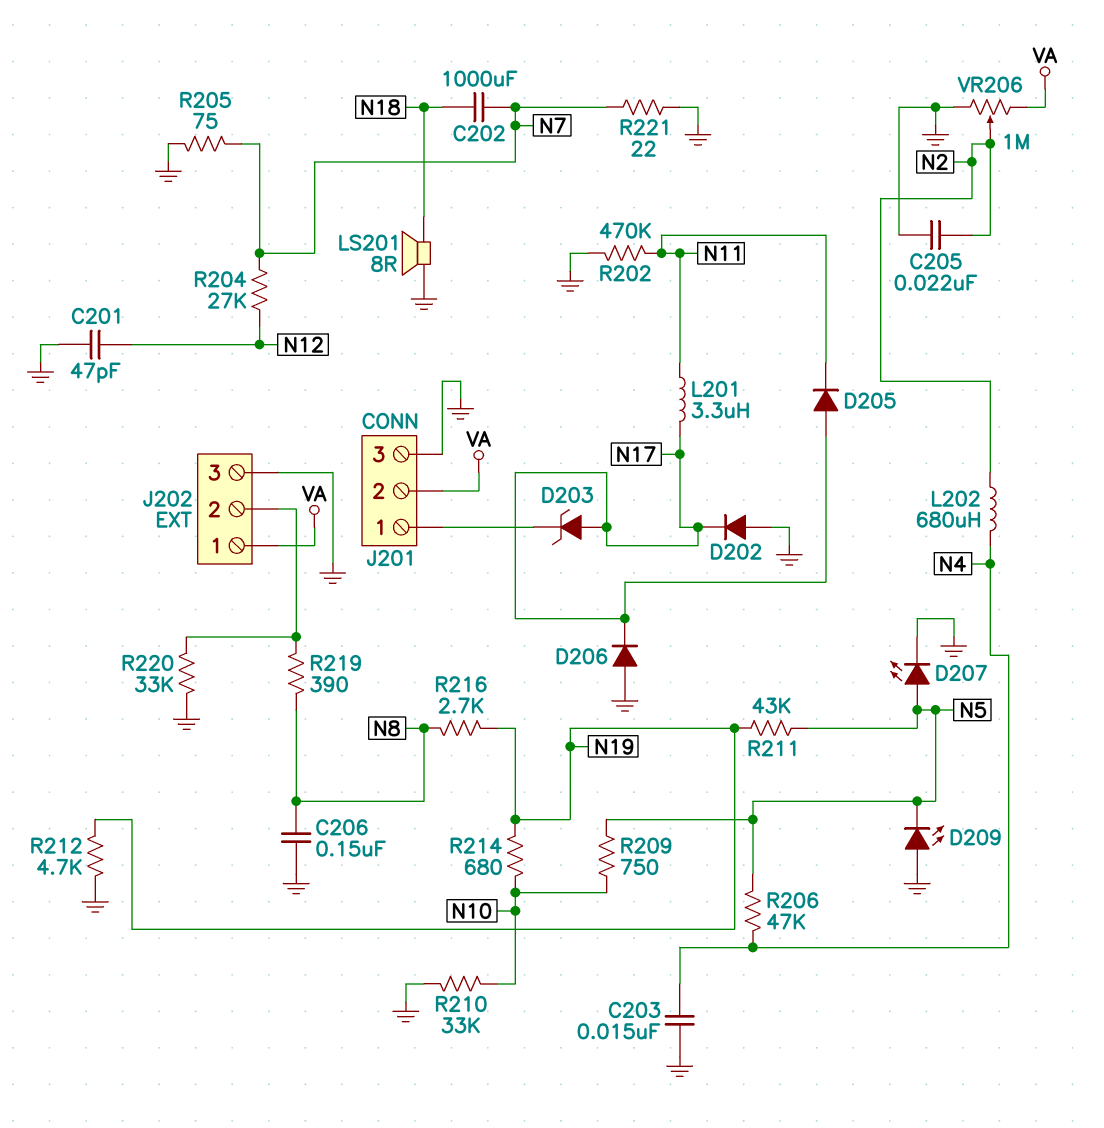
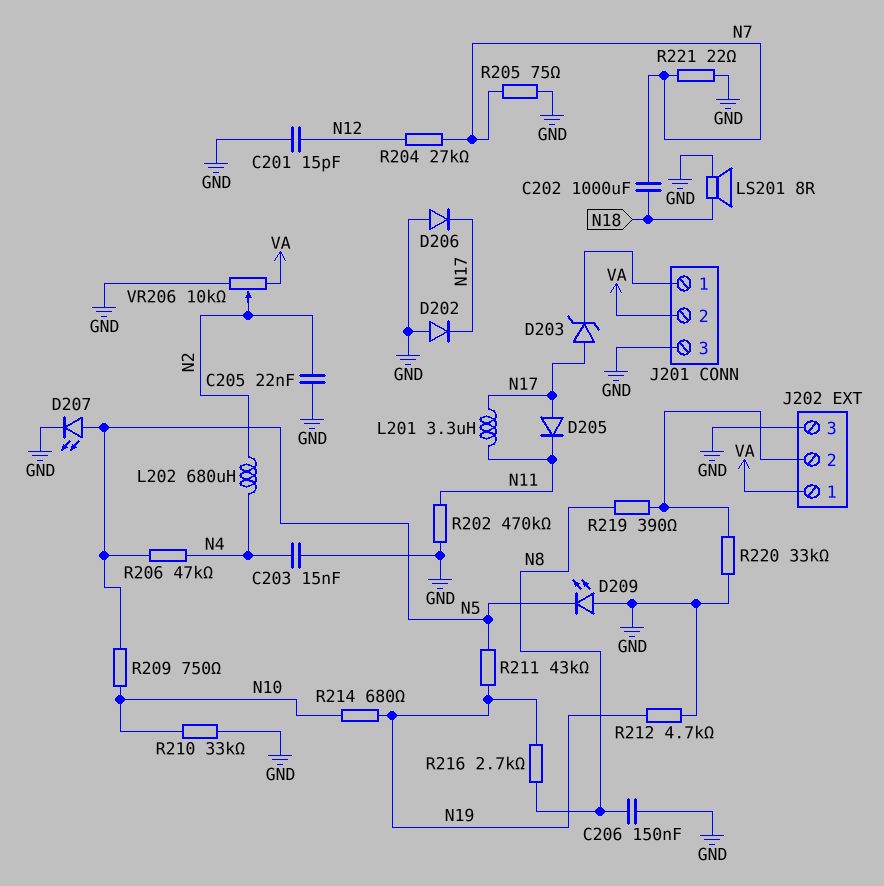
C201: 47pF (GND, N12) -> 15pF (GND, N12)
VR206: 1M (GND, VA, wiper N2) -> 10k (GND, VA, wiper N2)

